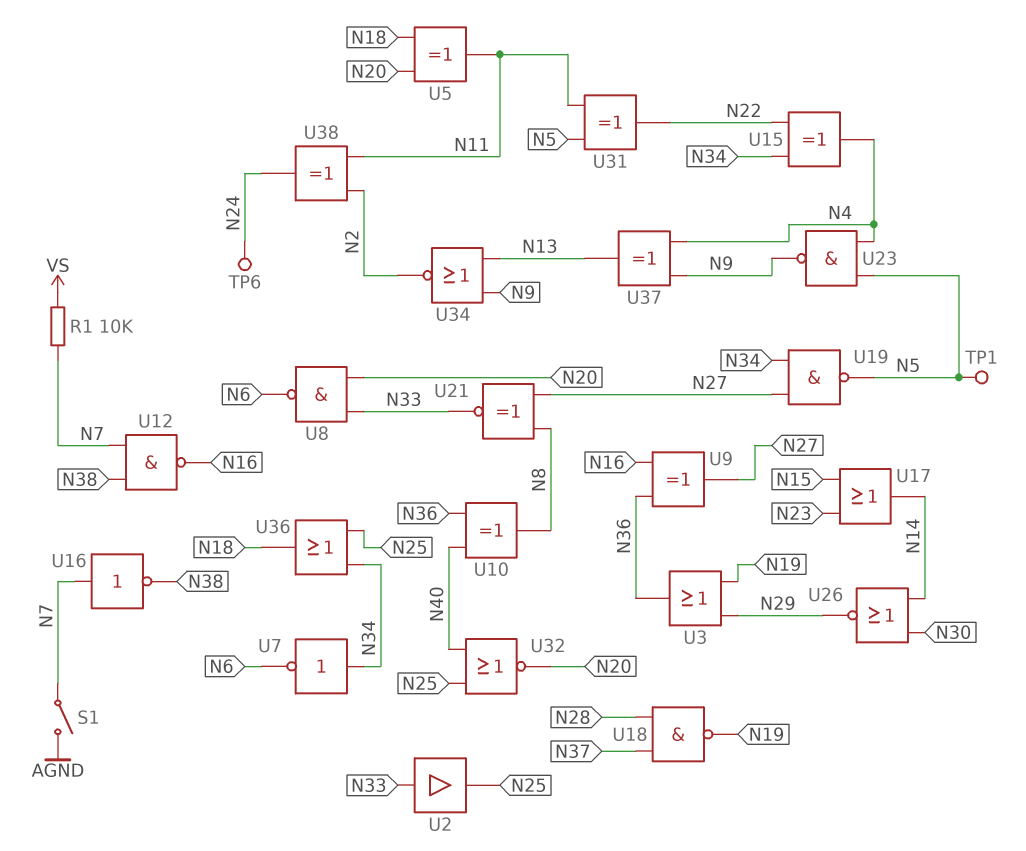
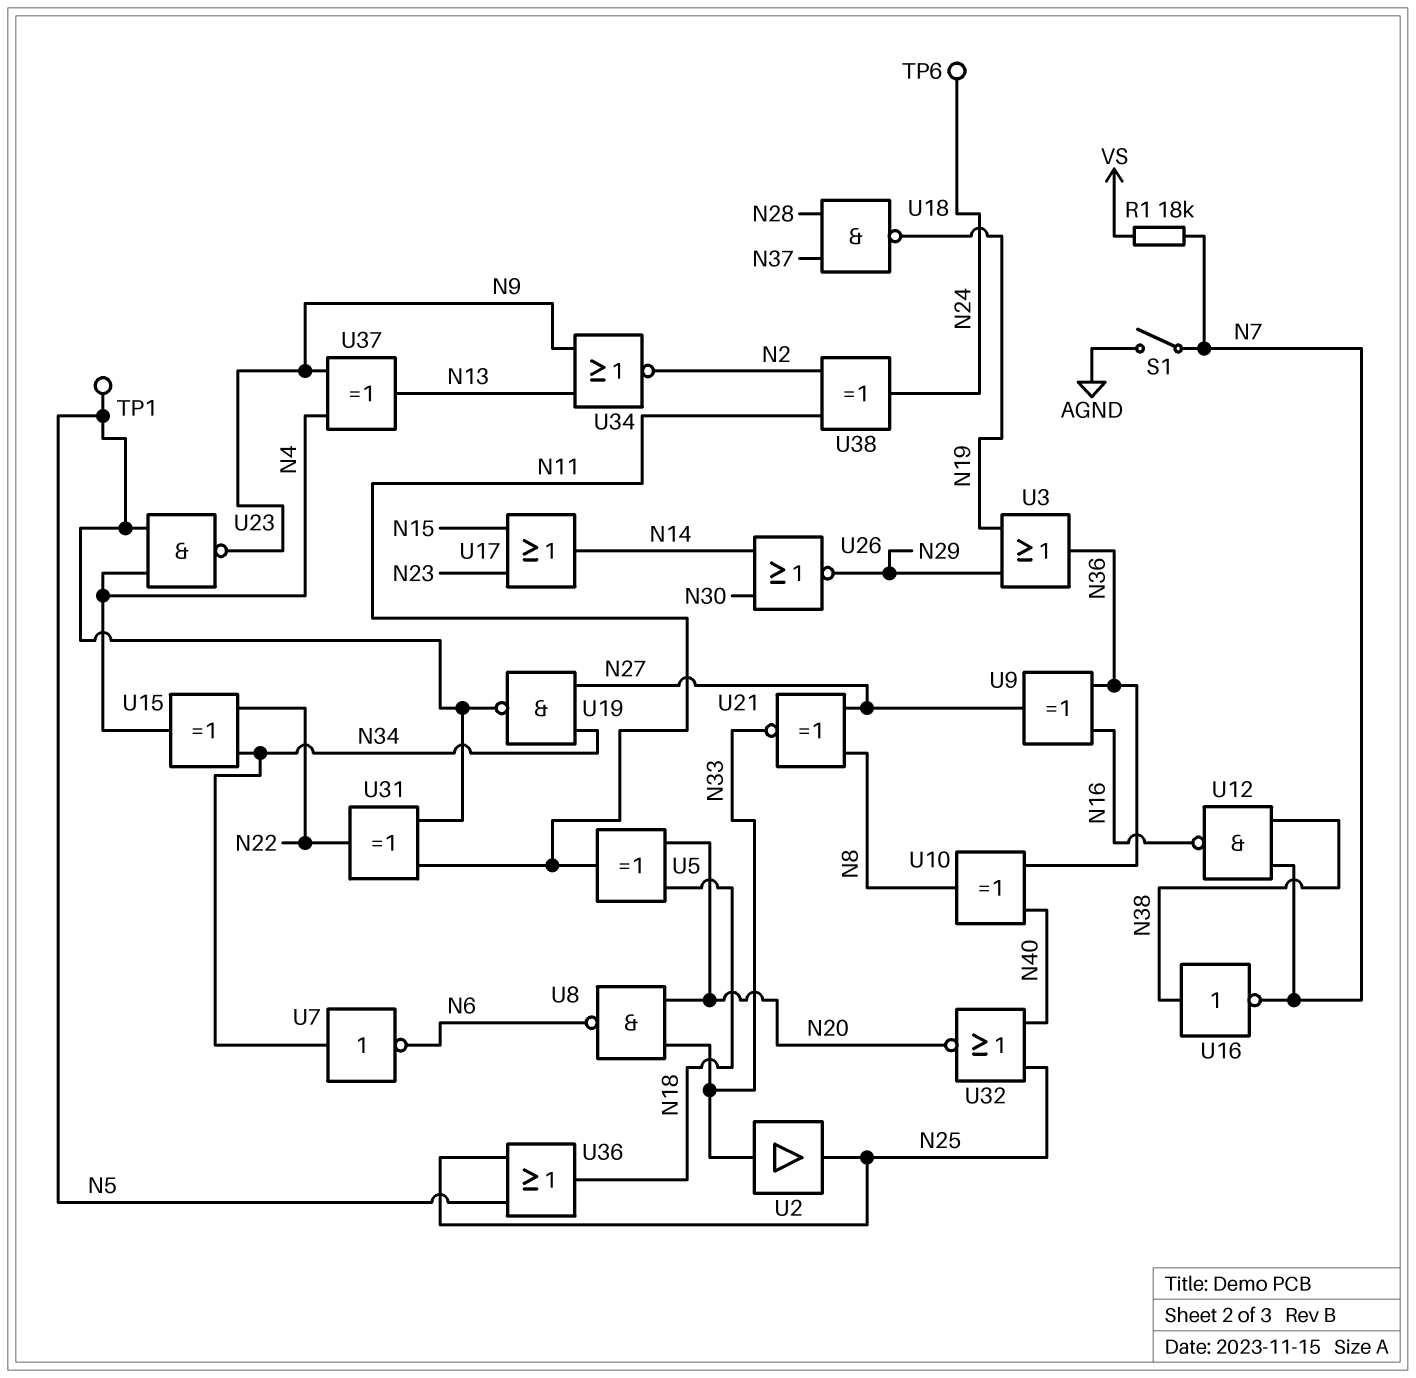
R1: 10k (N7, VS) -> 18k (N7, VS)
U16: NOT (in N7, out N38) -> NOT (in N38, out N7)
U36: OR (in N25, in N34, out N18) -> OR (in N5, in N25, out N18)

